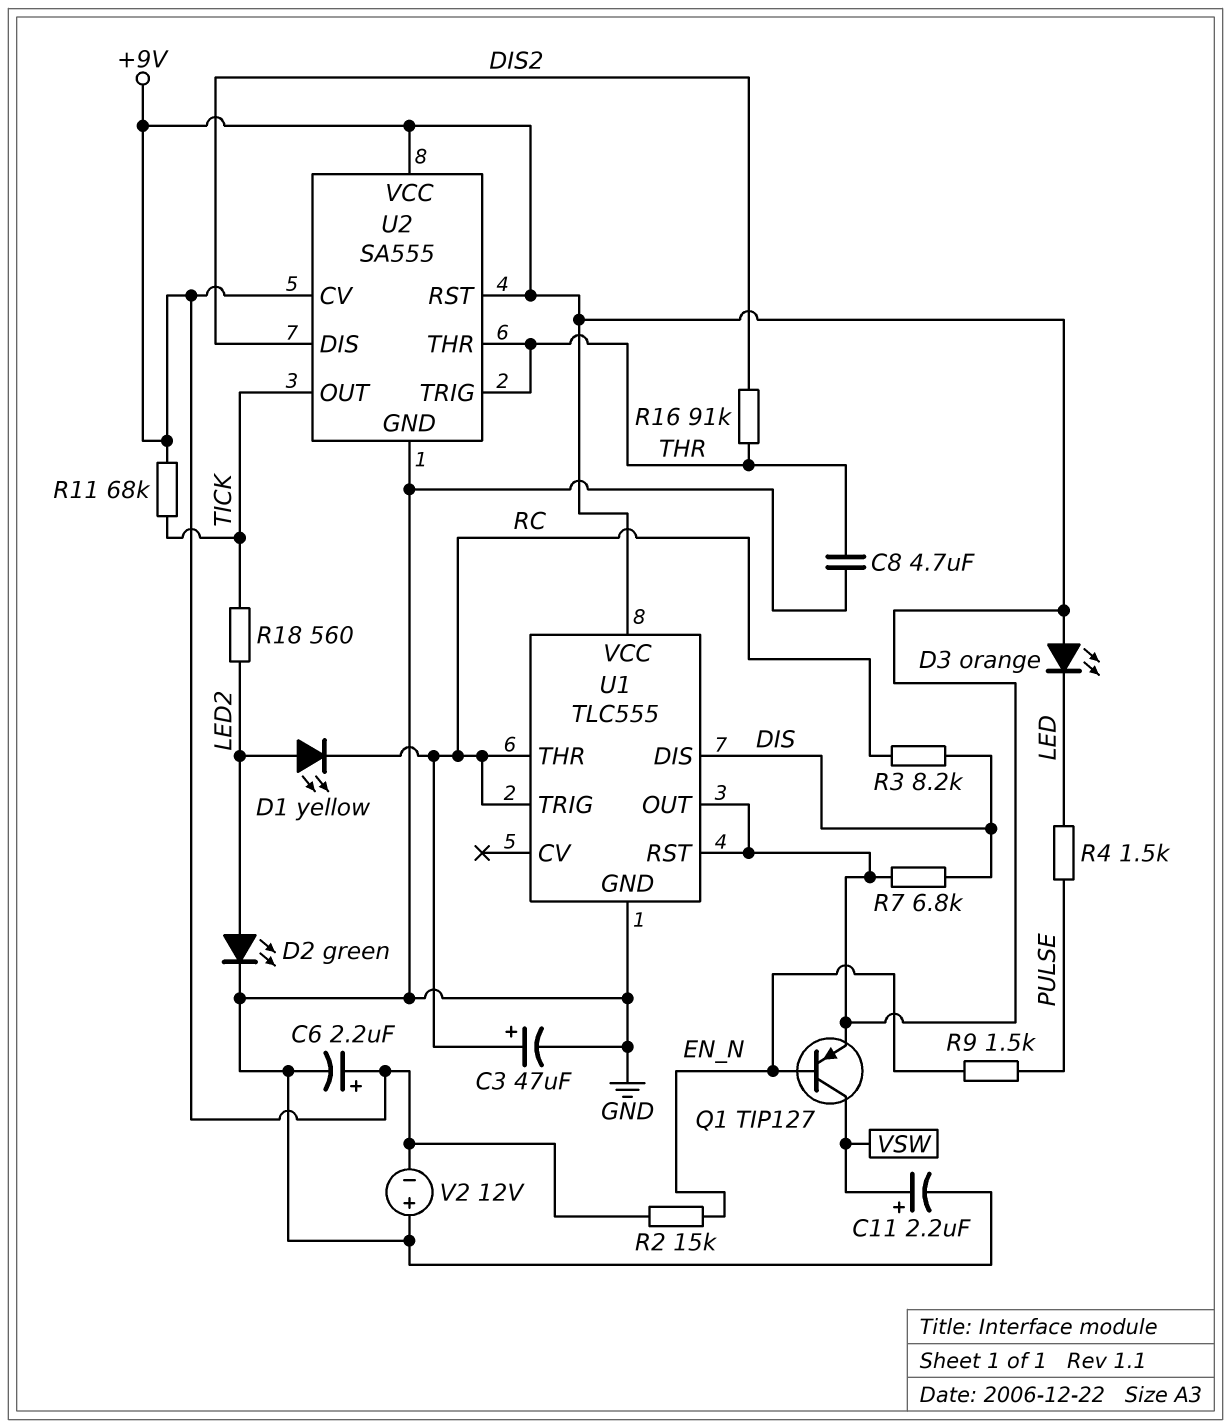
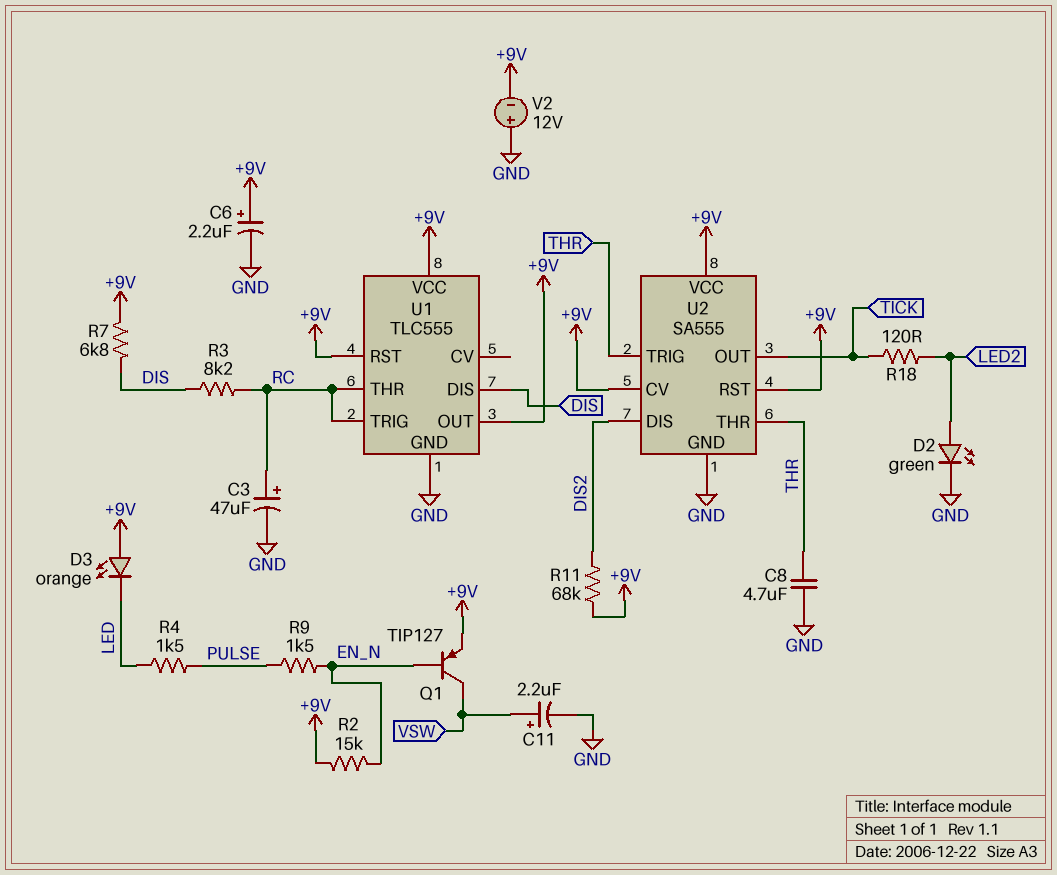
D1: LED yellow (A LED2, K RC) -> none
R11: 68k (+9V, TICK) -> 68k (+9V, DIS2)
R16: 91k (DIS2, THR) -> none
R18: 560 (LED2, TICK) -> 120 (LED2, TICK)

